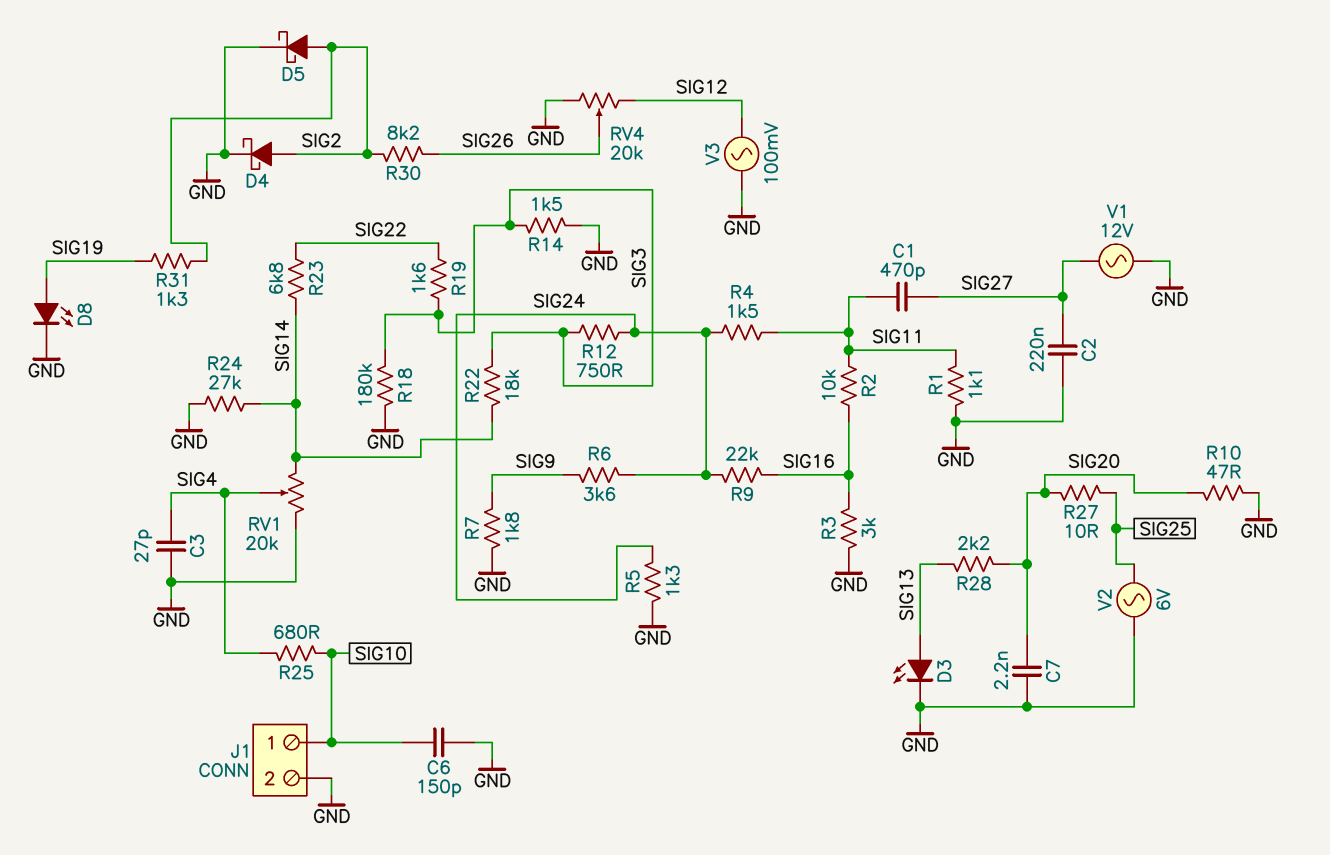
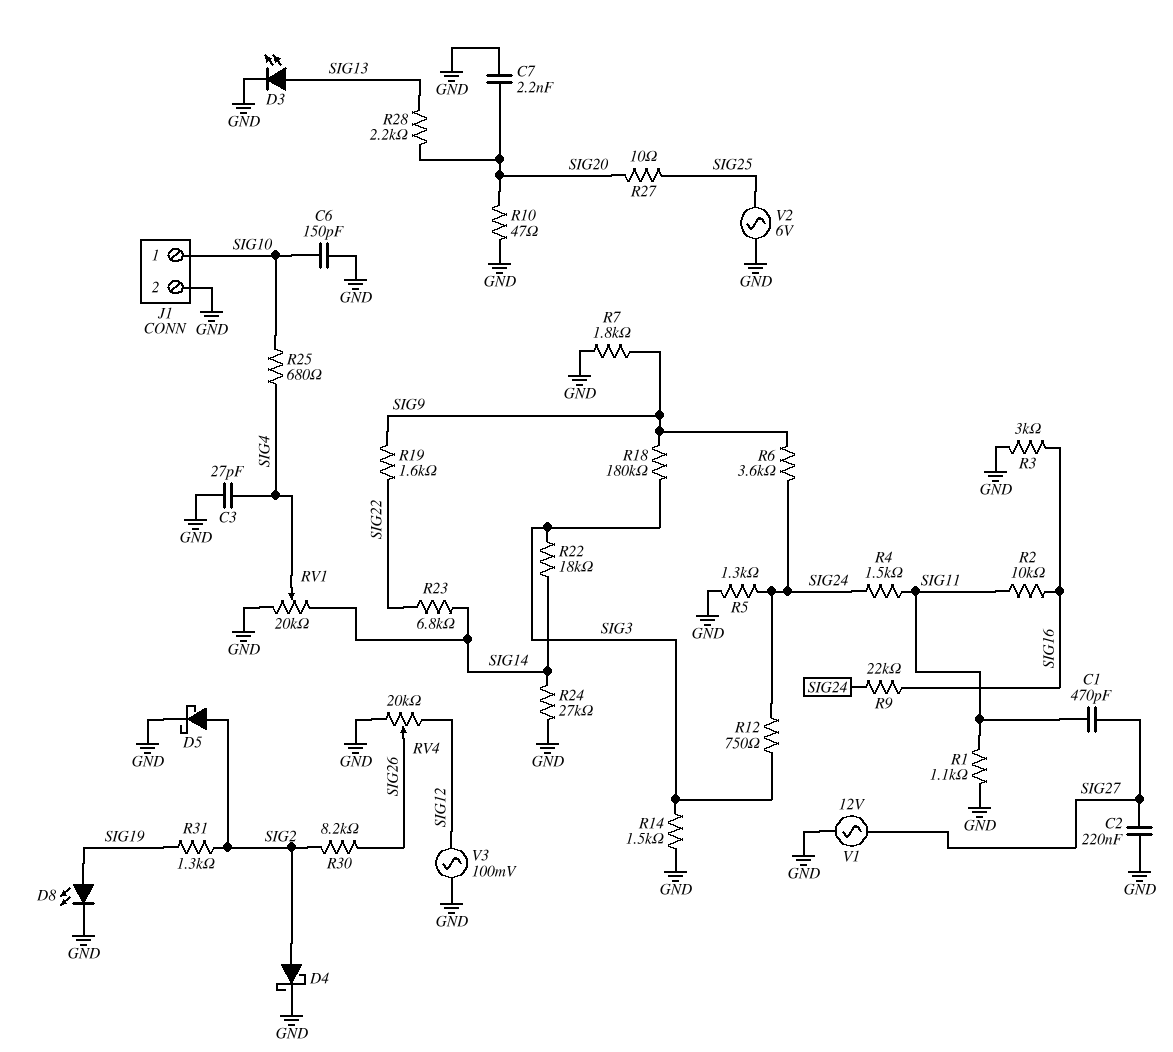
R18: 180k (GND, SIG3) -> 180k (SIG3, SIG9)
R19: 1.6k (SIG3, SIG22) -> 1.6k (SIG9, SIG22)

